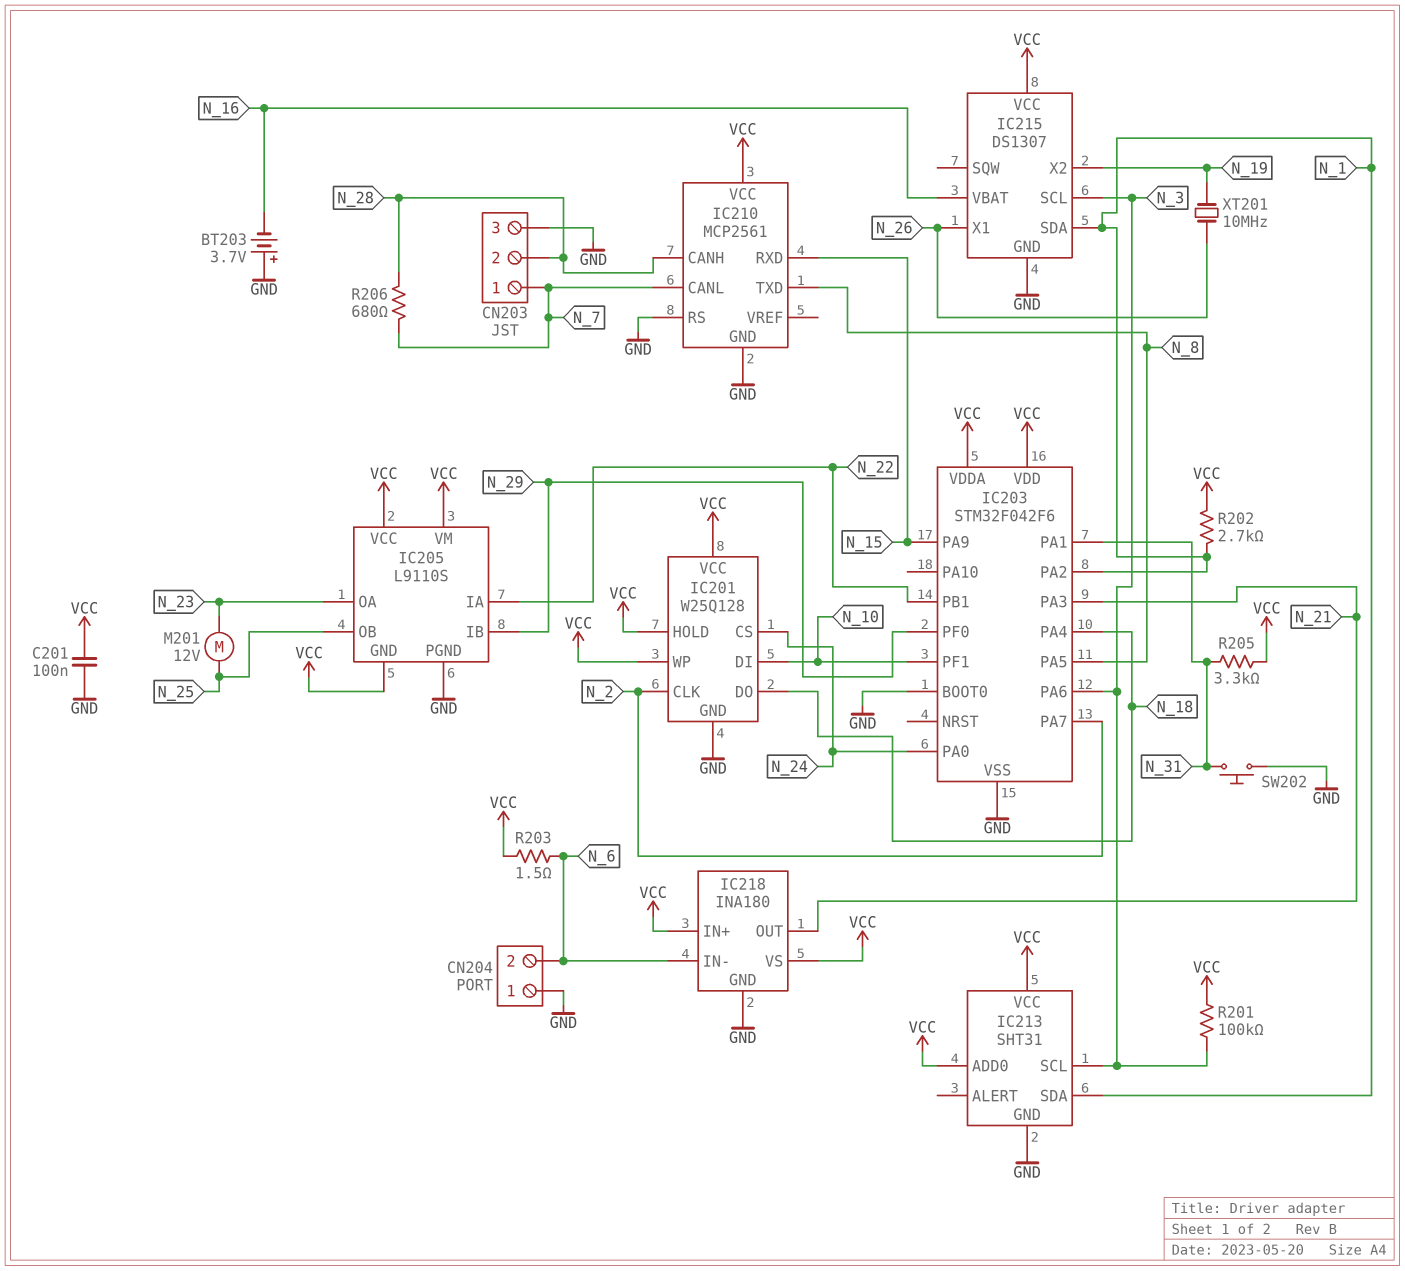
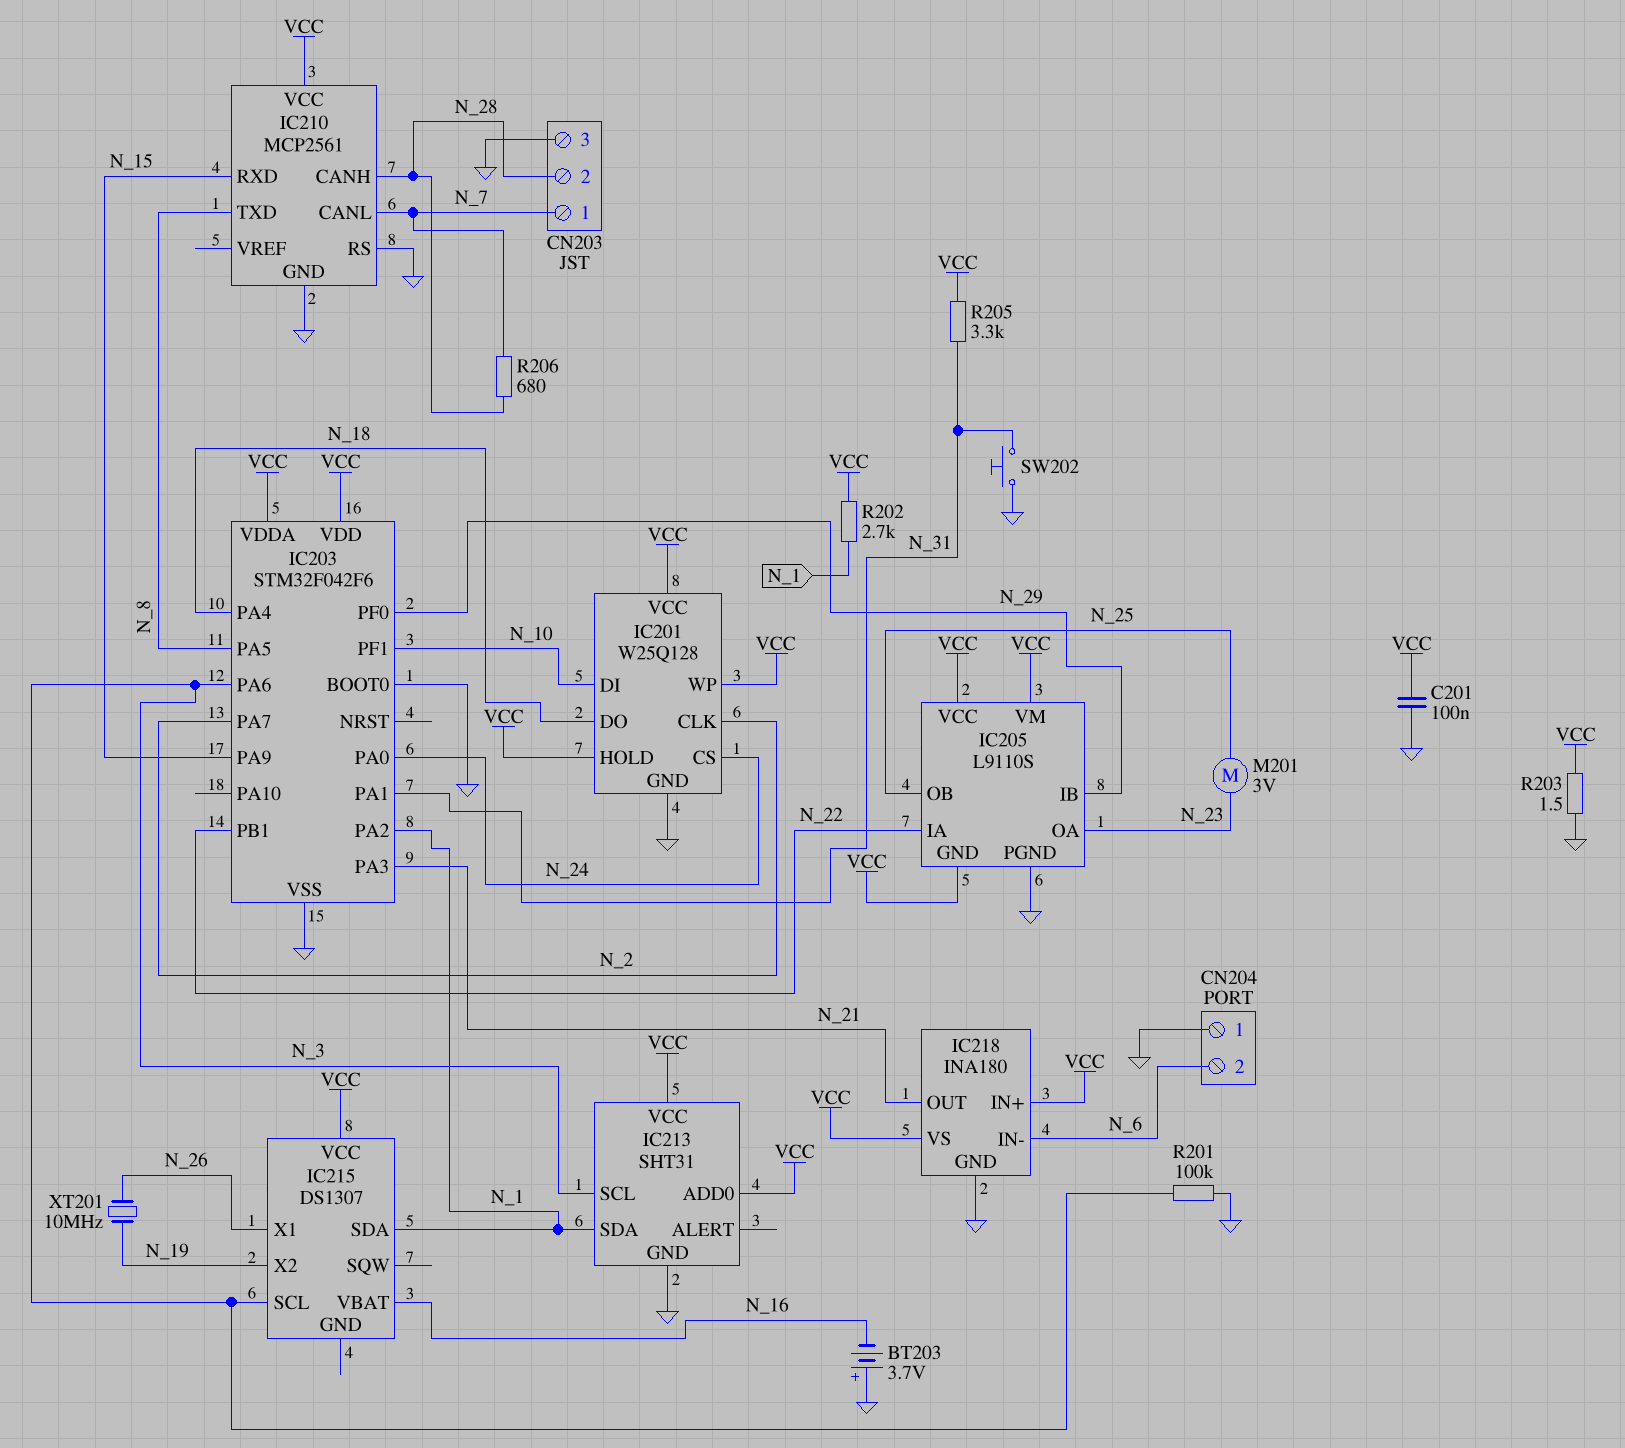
IC215 pin GND: GND -> none
M201: motor 12V (N_23, N_25) -> motor 3V (N_23, N_25)
R201: 100k (N_3, VCC) -> 100k (GND, N_3)
R203: 1.5 (N_6, VCC) -> 1.5 (GND, VCC)

